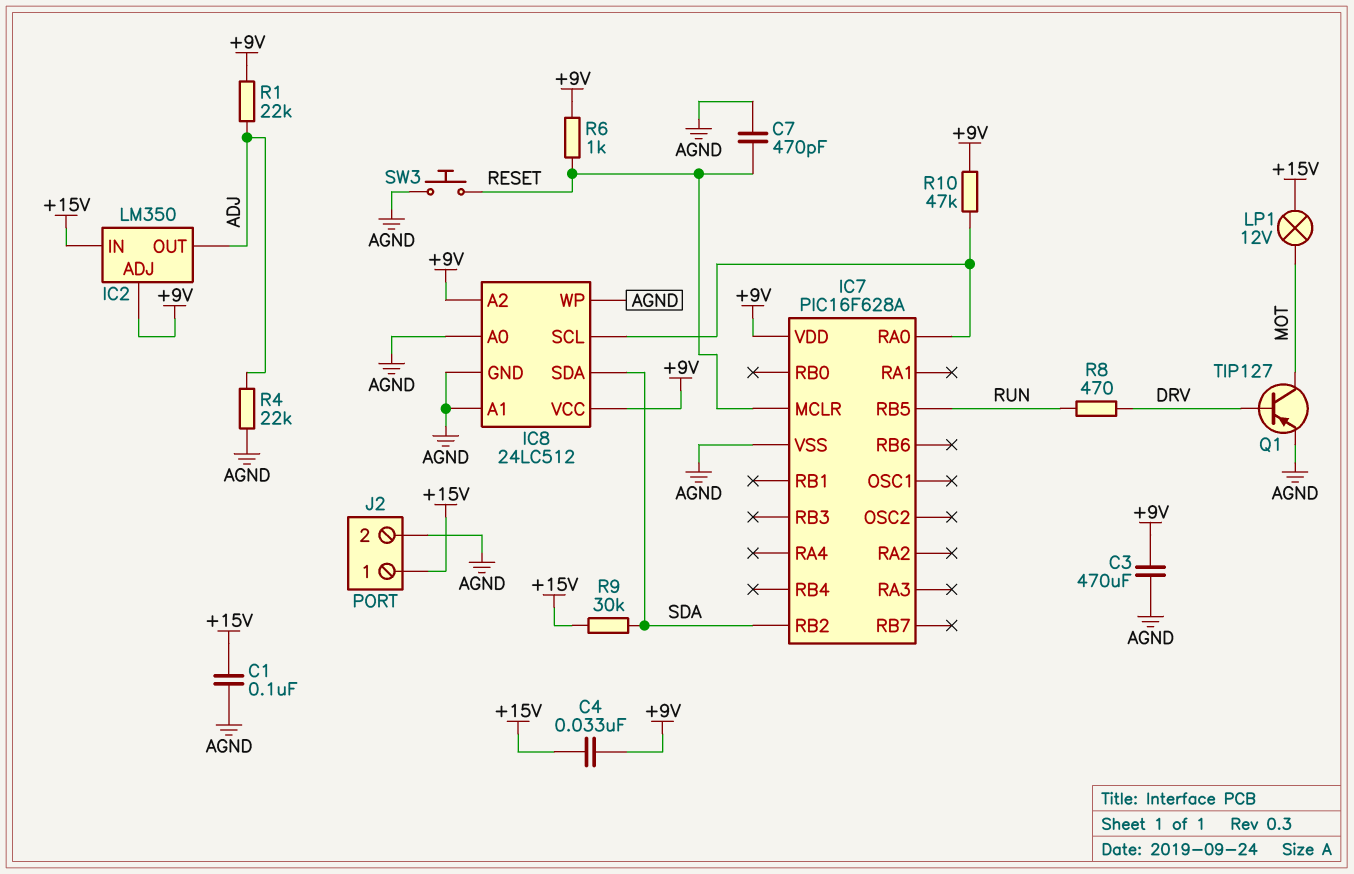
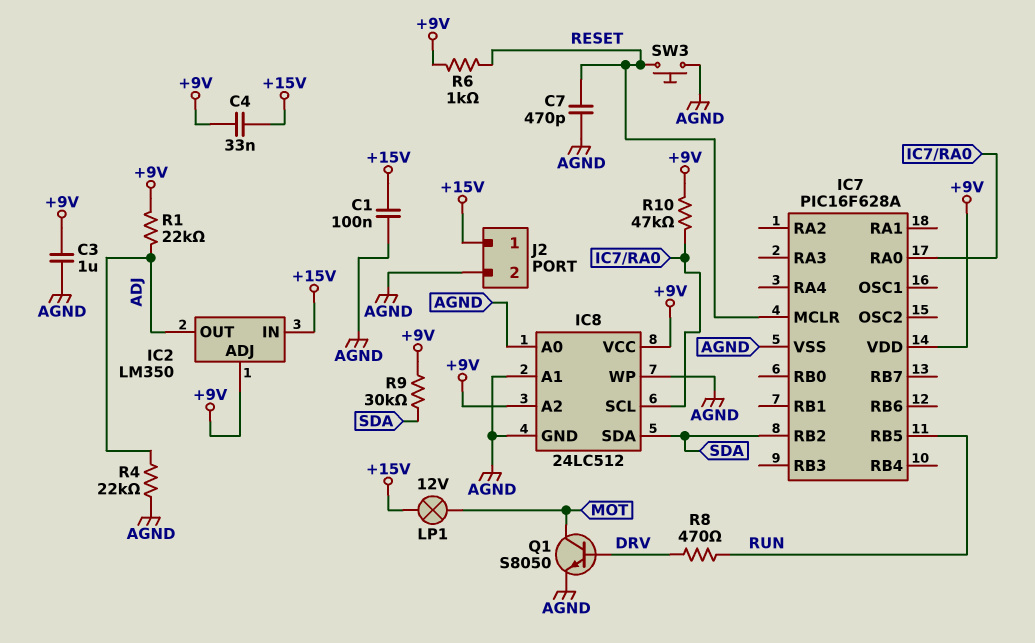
C3: 470uF (+9V, AGND) -> 1uF (+9V, AGND)
Q1: PNP TIP127 (B DRV, C MOT, E AGND) -> NPN S8050 (B DRV, C MOT, E AGND)
R9: 30k (+15V, SDA) -> 30k (+9V, SDA)

